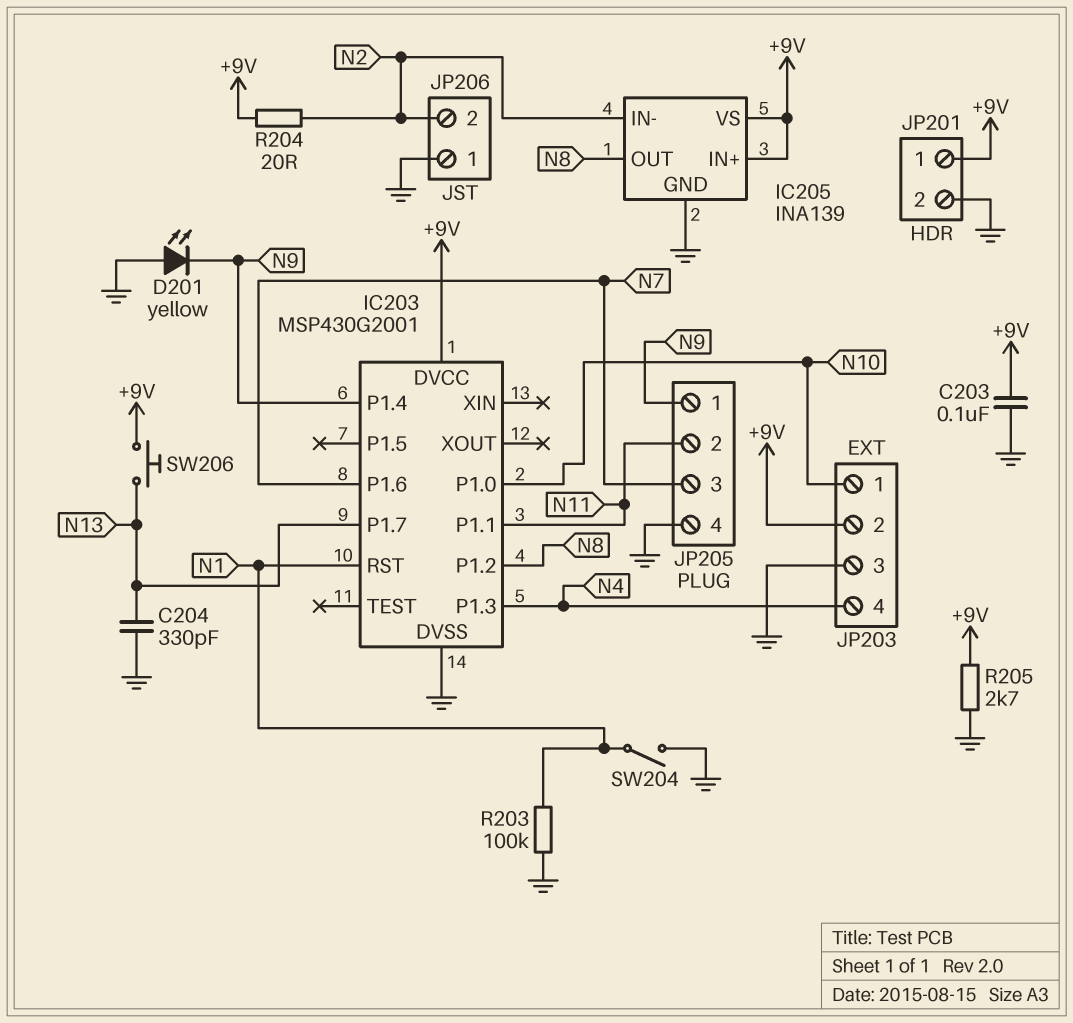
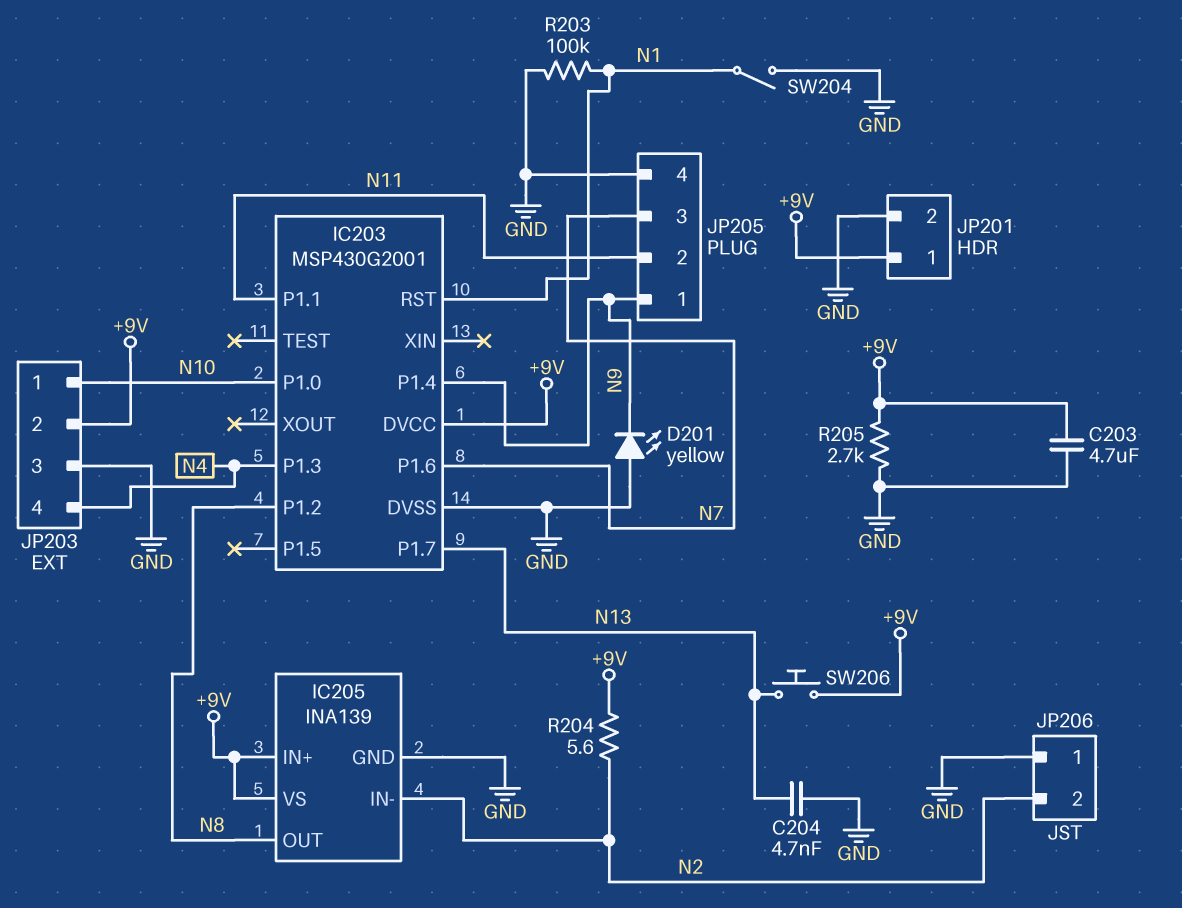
C203: 100nF (+9V, GND) -> 4.7uF (+9V, GND)
C204: 330pF (GND, N13) -> 4.7nF (GND, N13)
R204: 20 (+9V, N2) -> 5.6 (+9V, N2)

